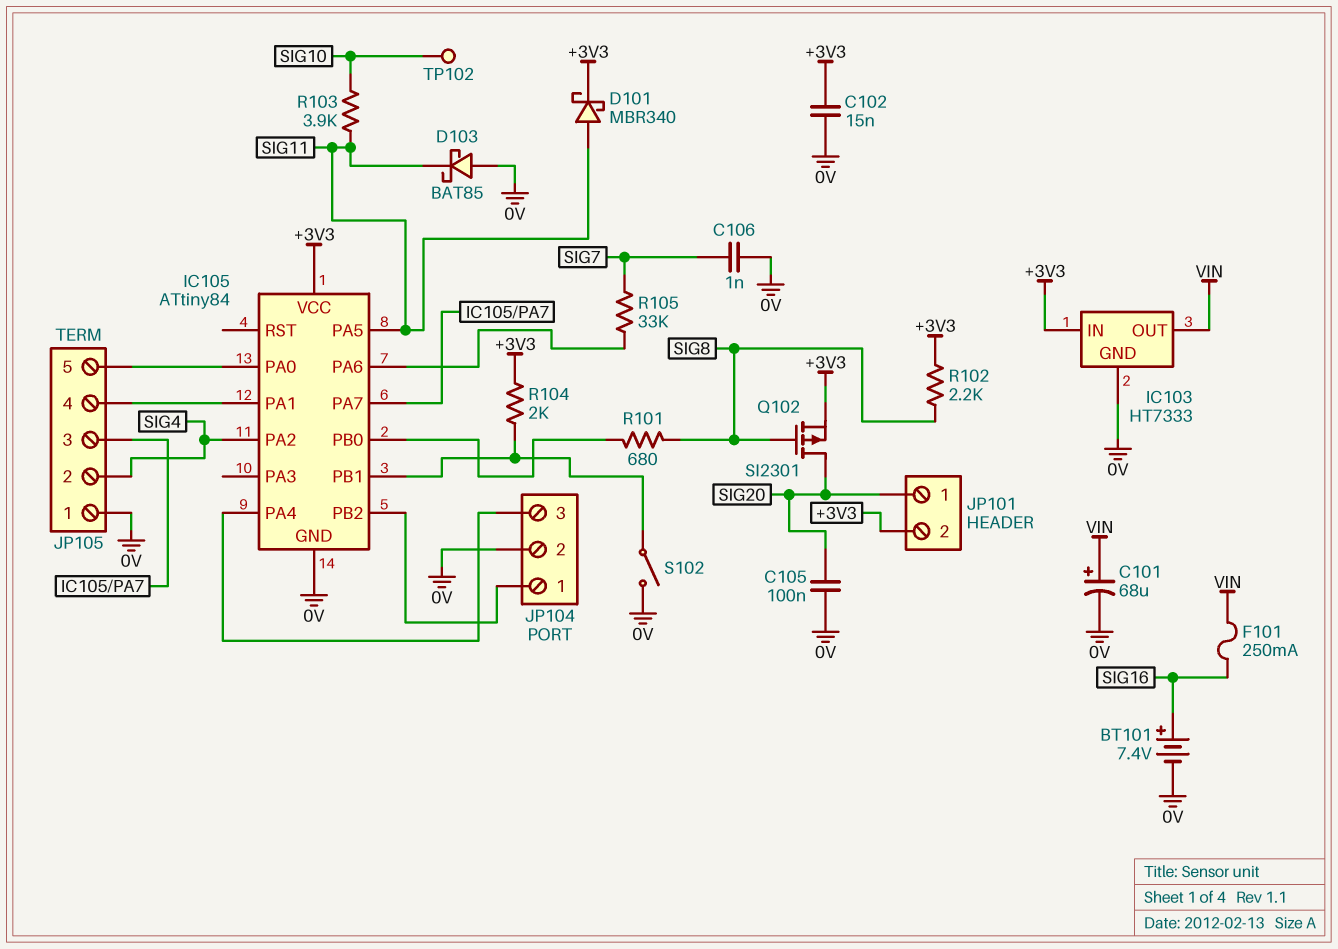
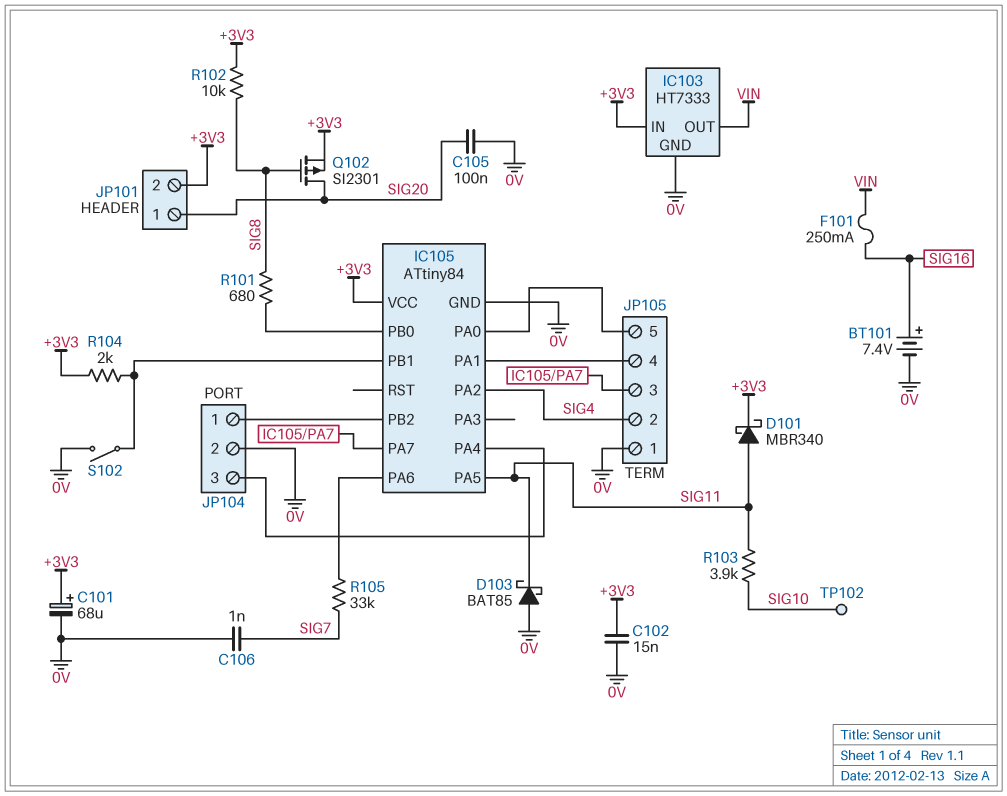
C101: 68uF (plus VIN, minus 0V) -> 68uF (plus +3V3, minus 0V)
R102: 2.2k (+3V3, SIG8) -> 10k (+3V3, SIG8)

